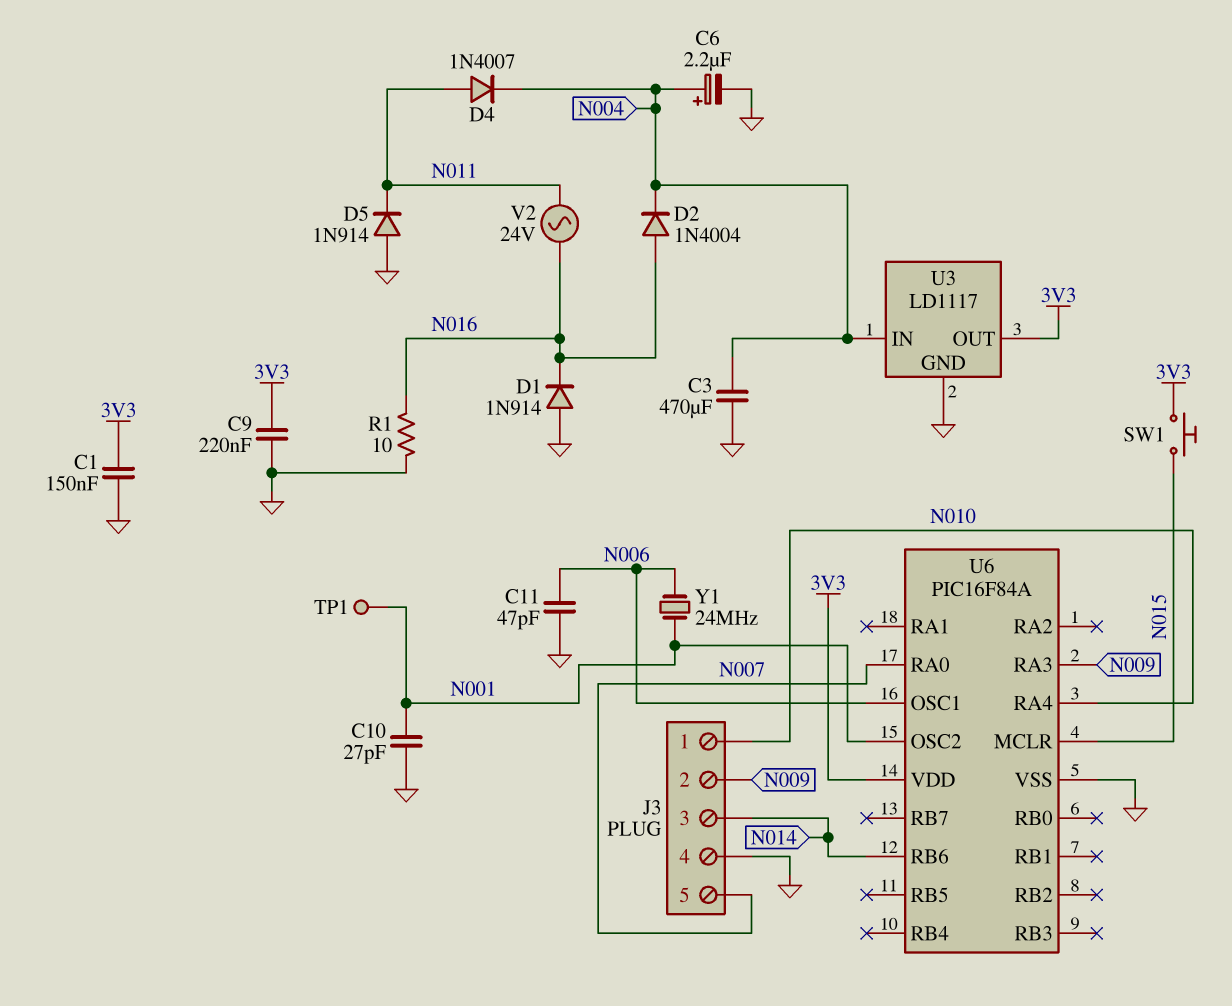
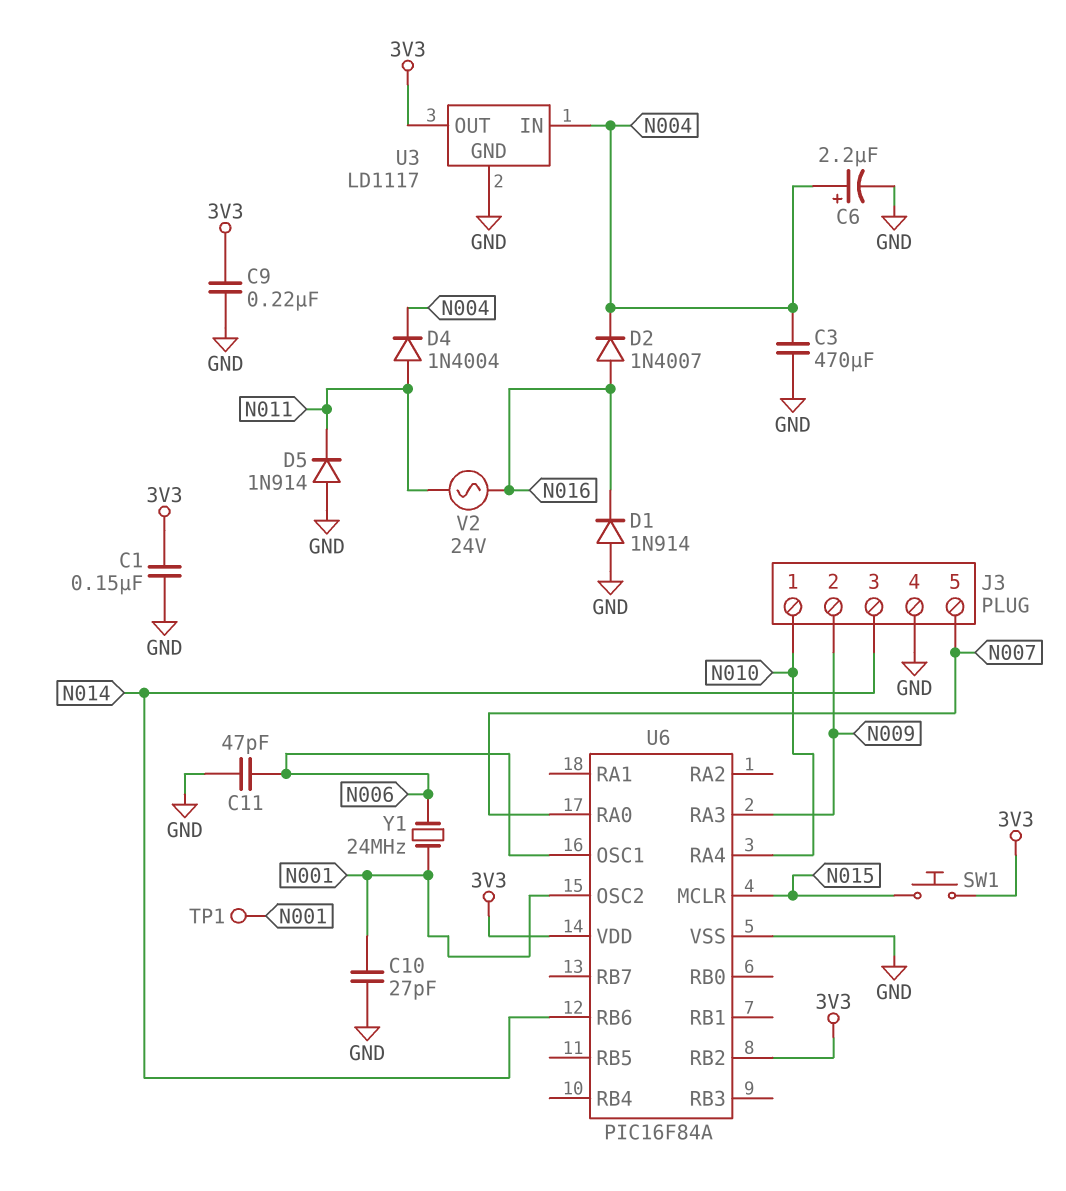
D2: diode 1N4004 (A N016, K N004) -> diode 1N4007 (A N016, K N004)
D4: diode 1N4007 (A N011, K N004) -> diode 1N4004 (A N011, K N004)
R1: 10 (GND, N016) -> none
U6 pin RB2: none -> 3V3

